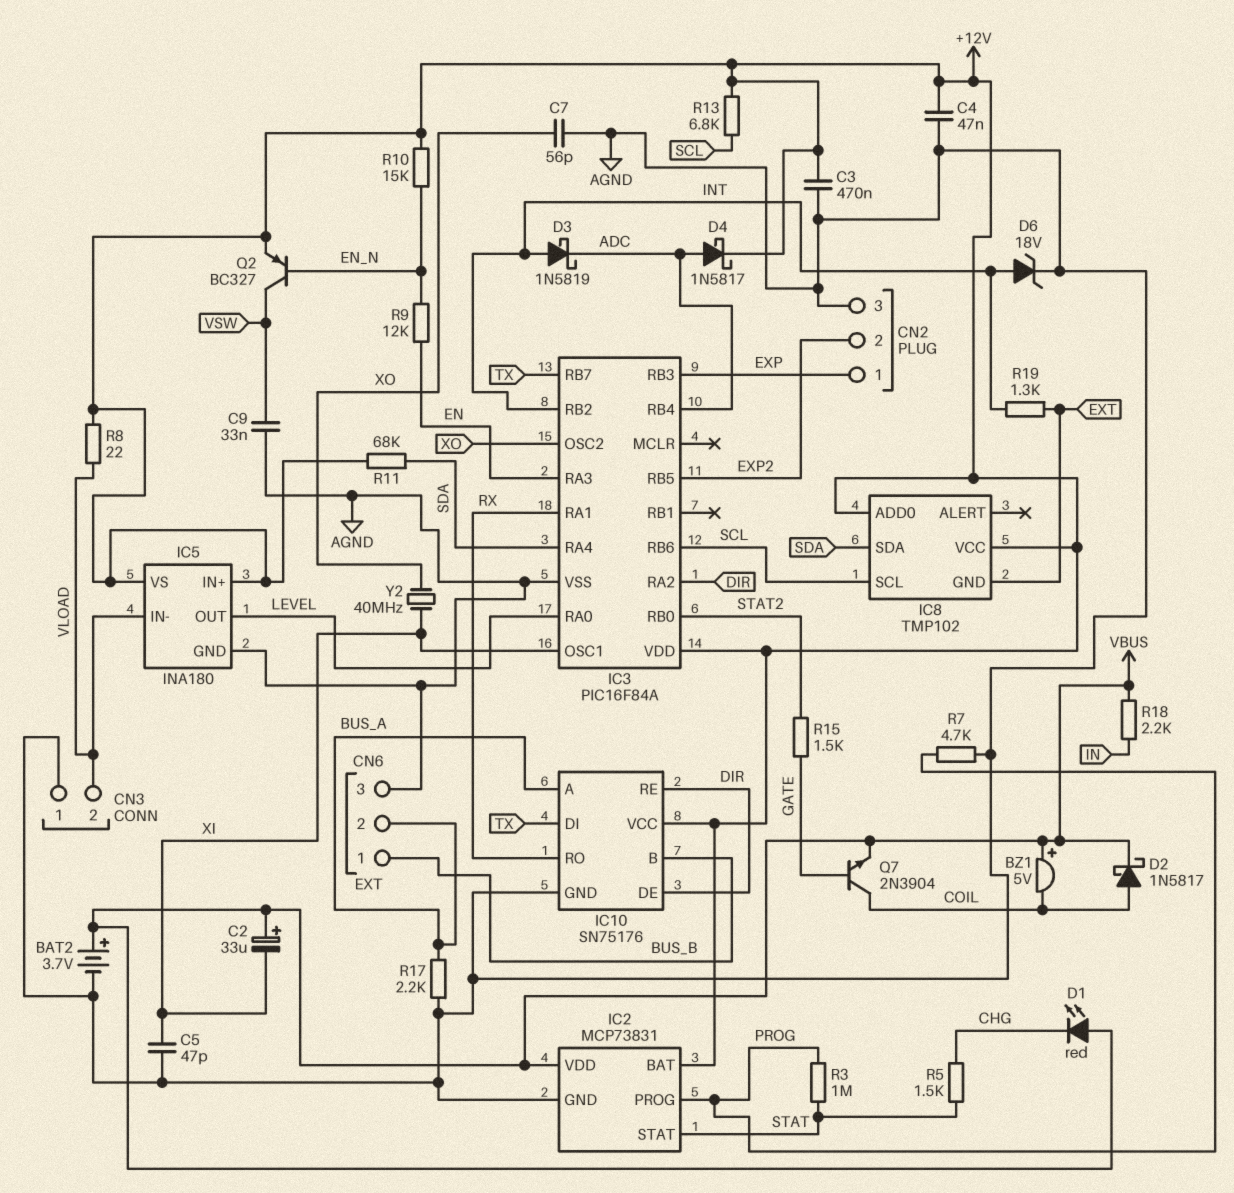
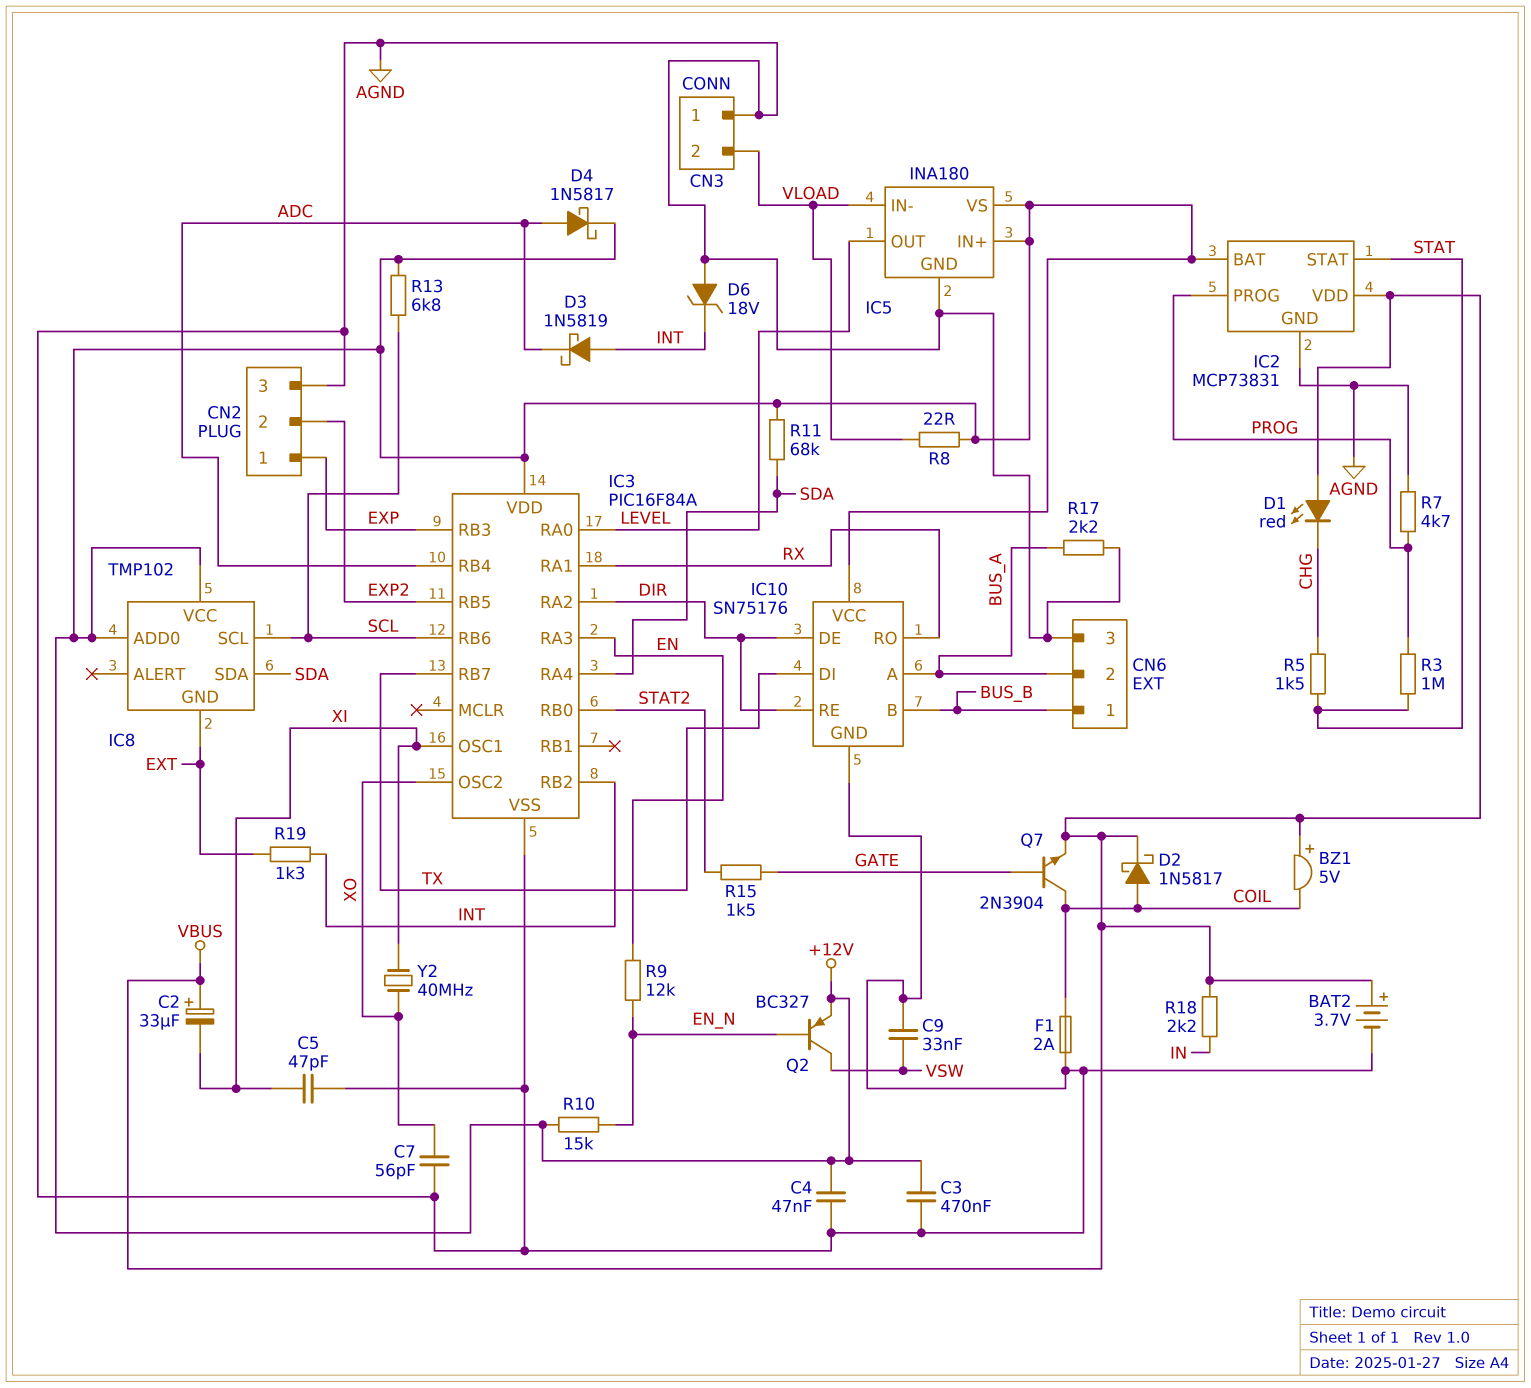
D6: zener 18V (A INT, K AGND) -> zener 18V (A AGND, K INT)
F1: none -> 2A (AGND, COIL)

